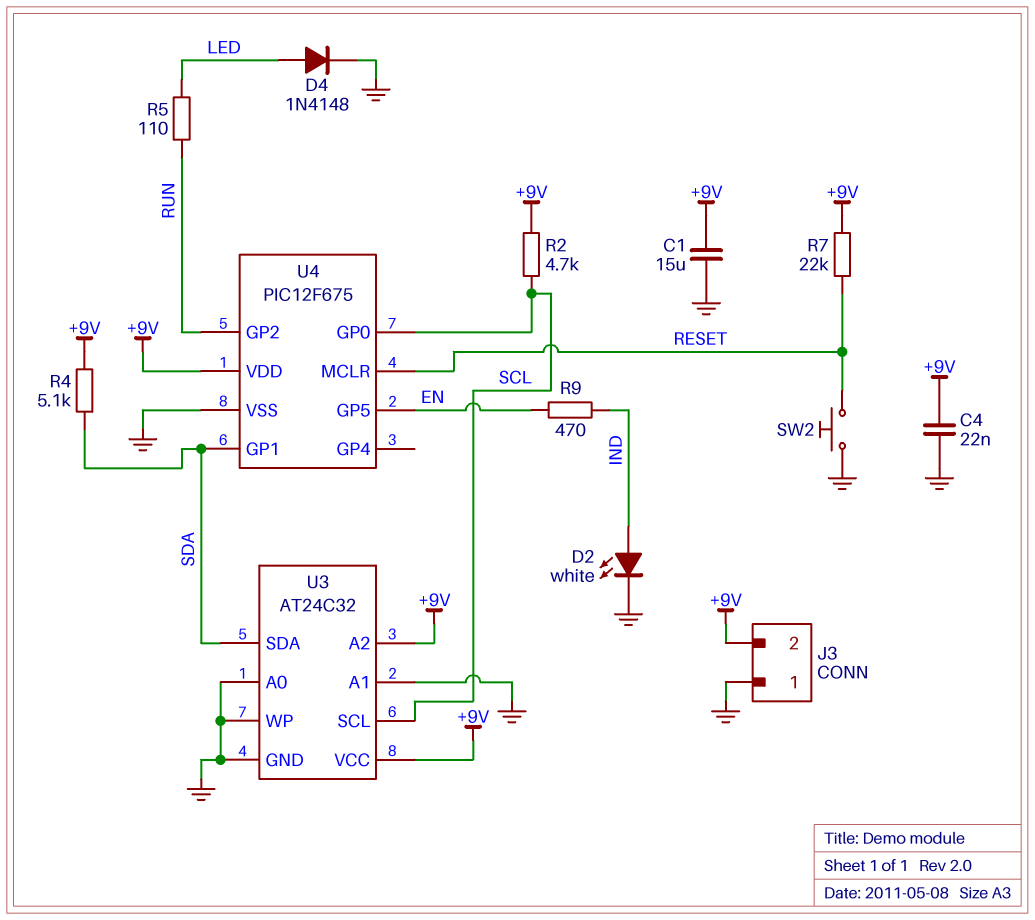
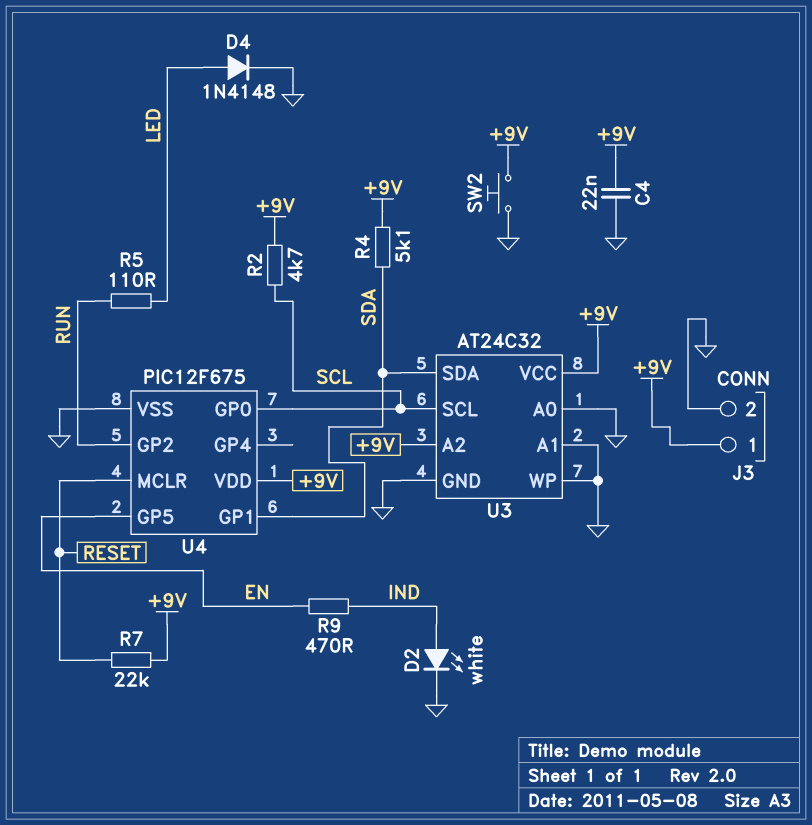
C1: 15uF (+9V, GND) -> none
J3 pin 1: GND -> +9V
J3 pin 2: +9V -> GND
SW2: button (GND, RESET) -> button (+9V, GND)

